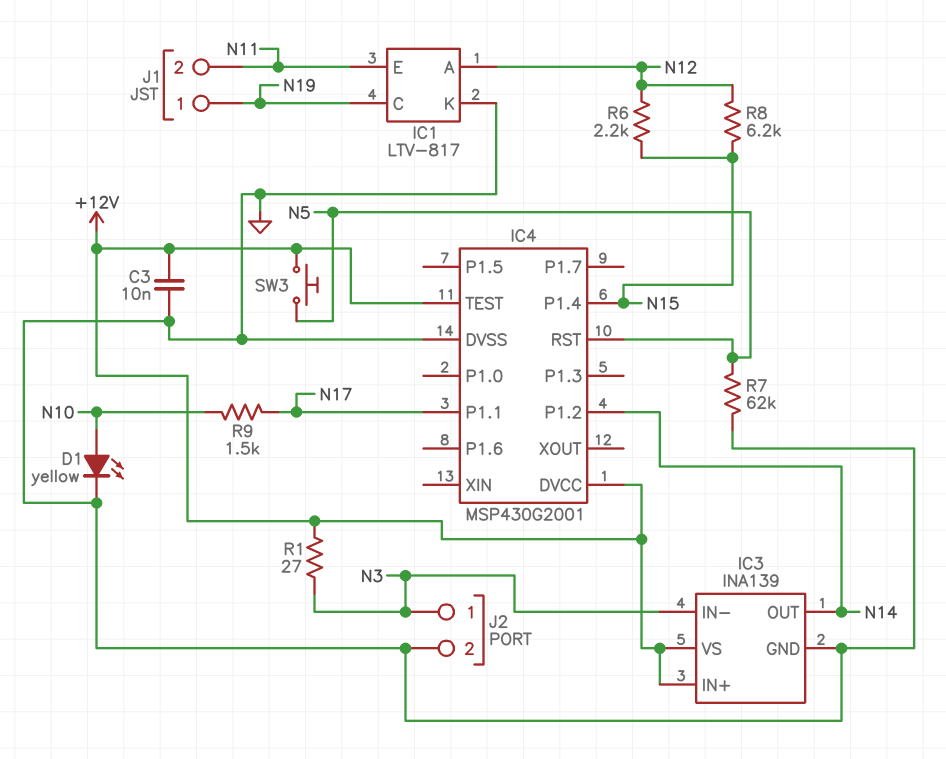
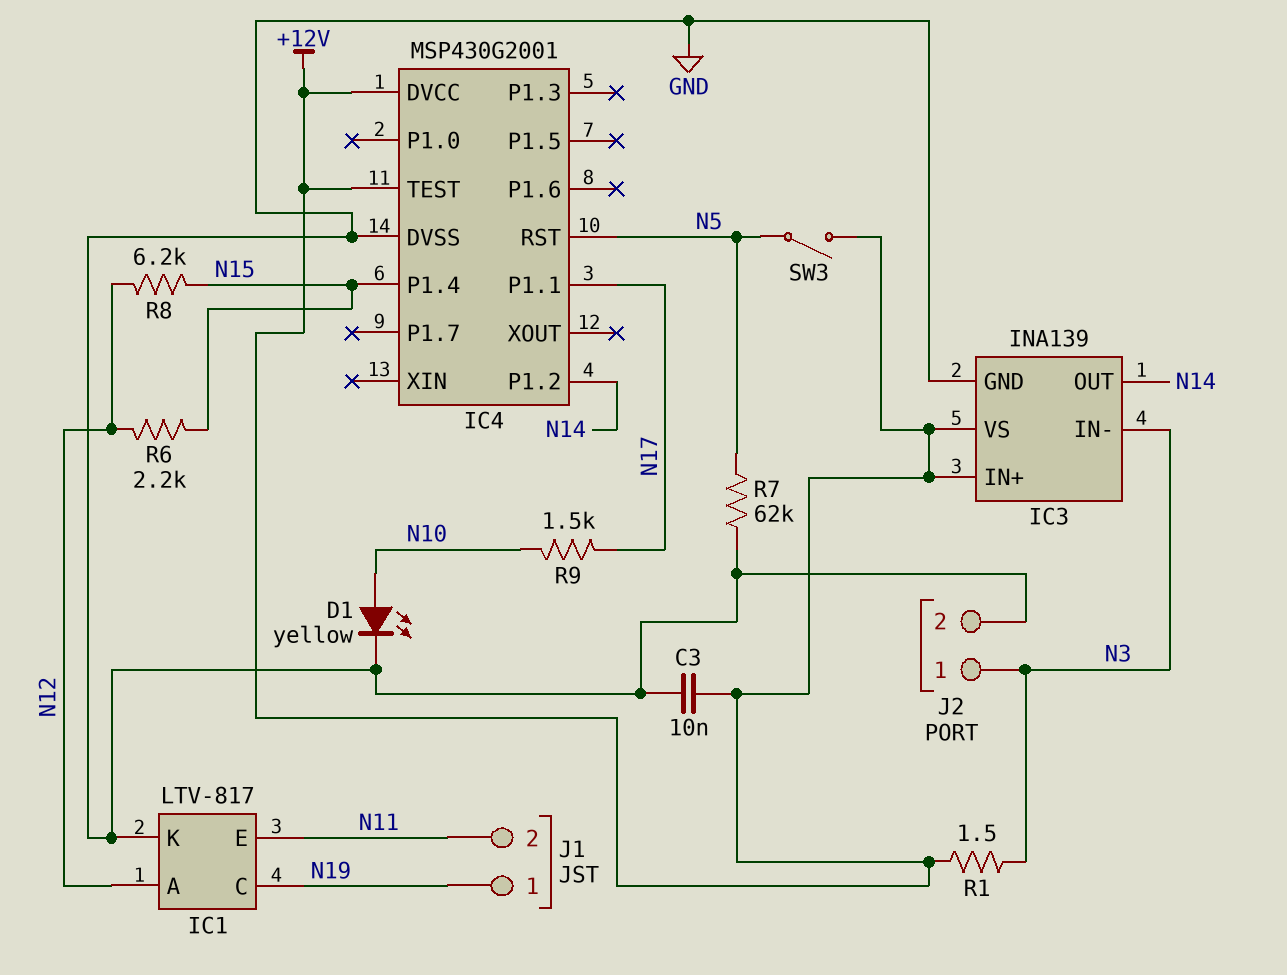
R1: 27 (+12V, N3) -> 1.5 (+12V, N3)
SW3: button (+12V, N5) -> switch (+12V, N5)

